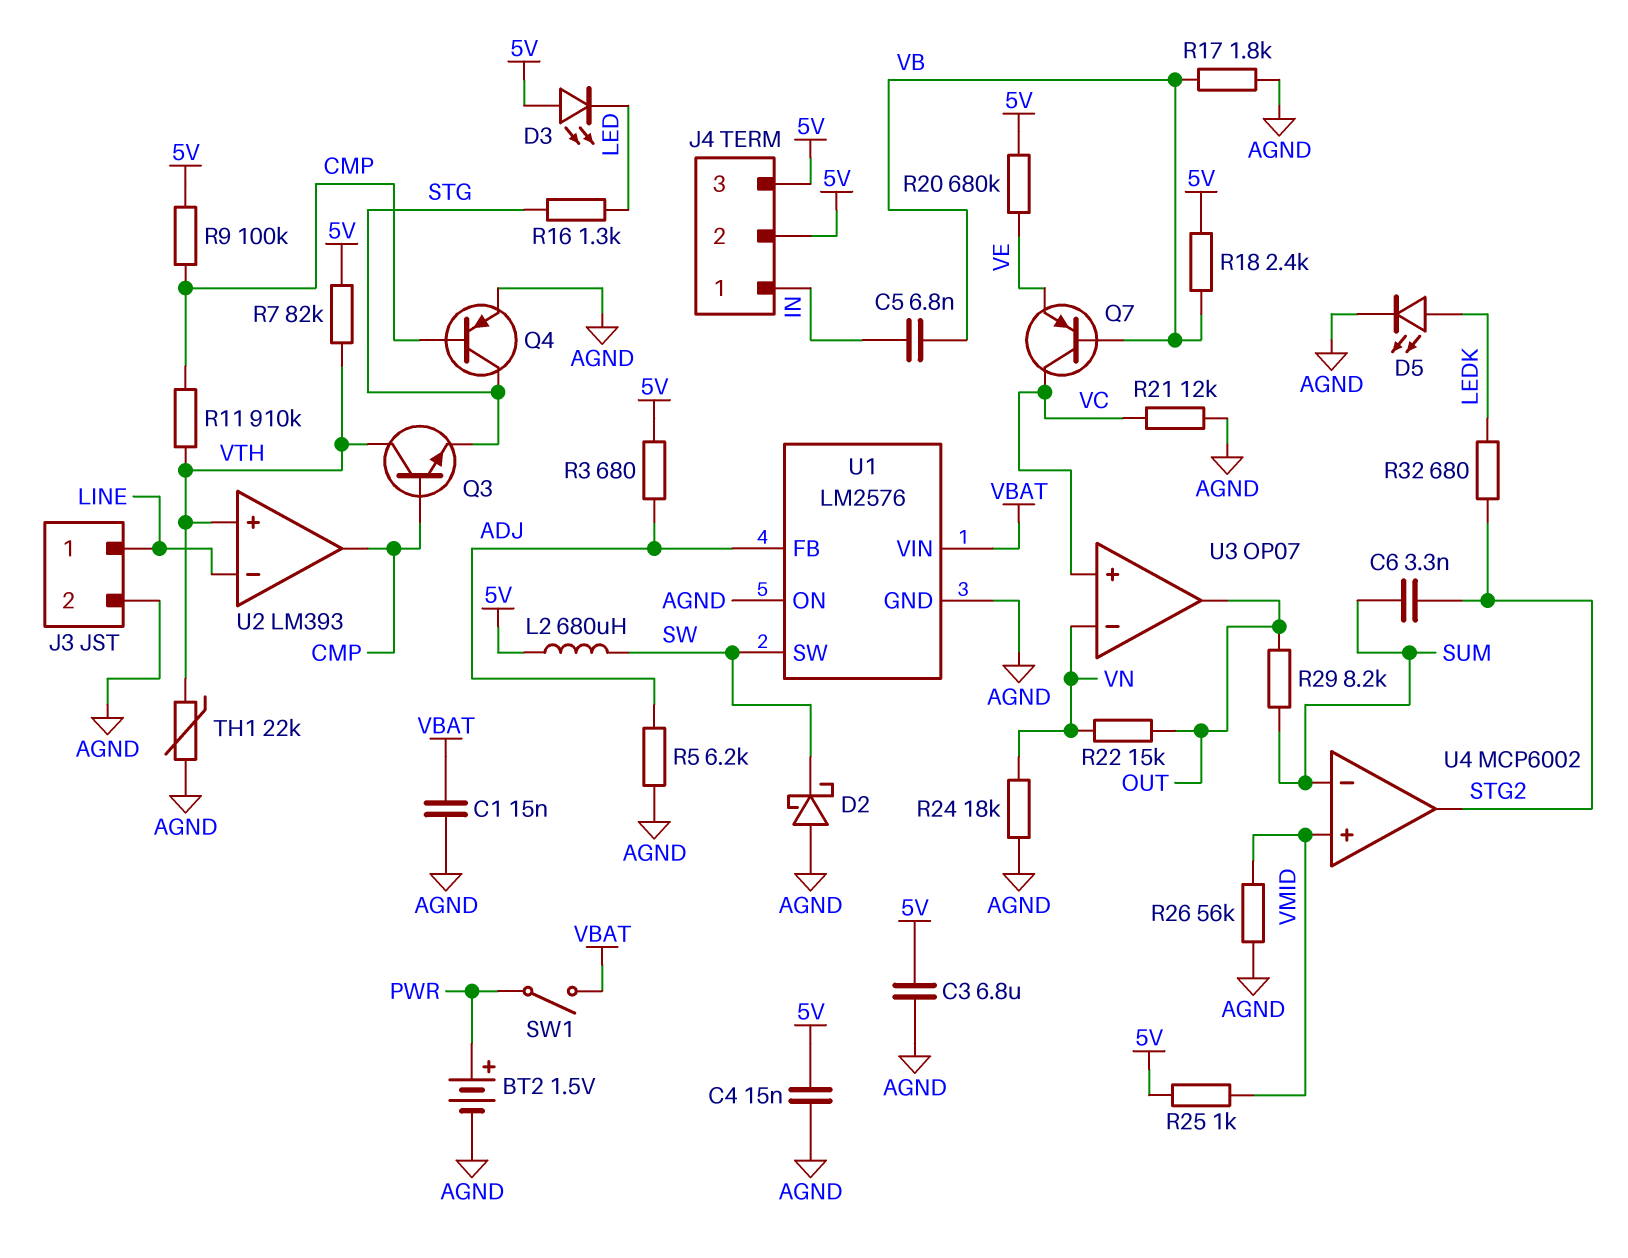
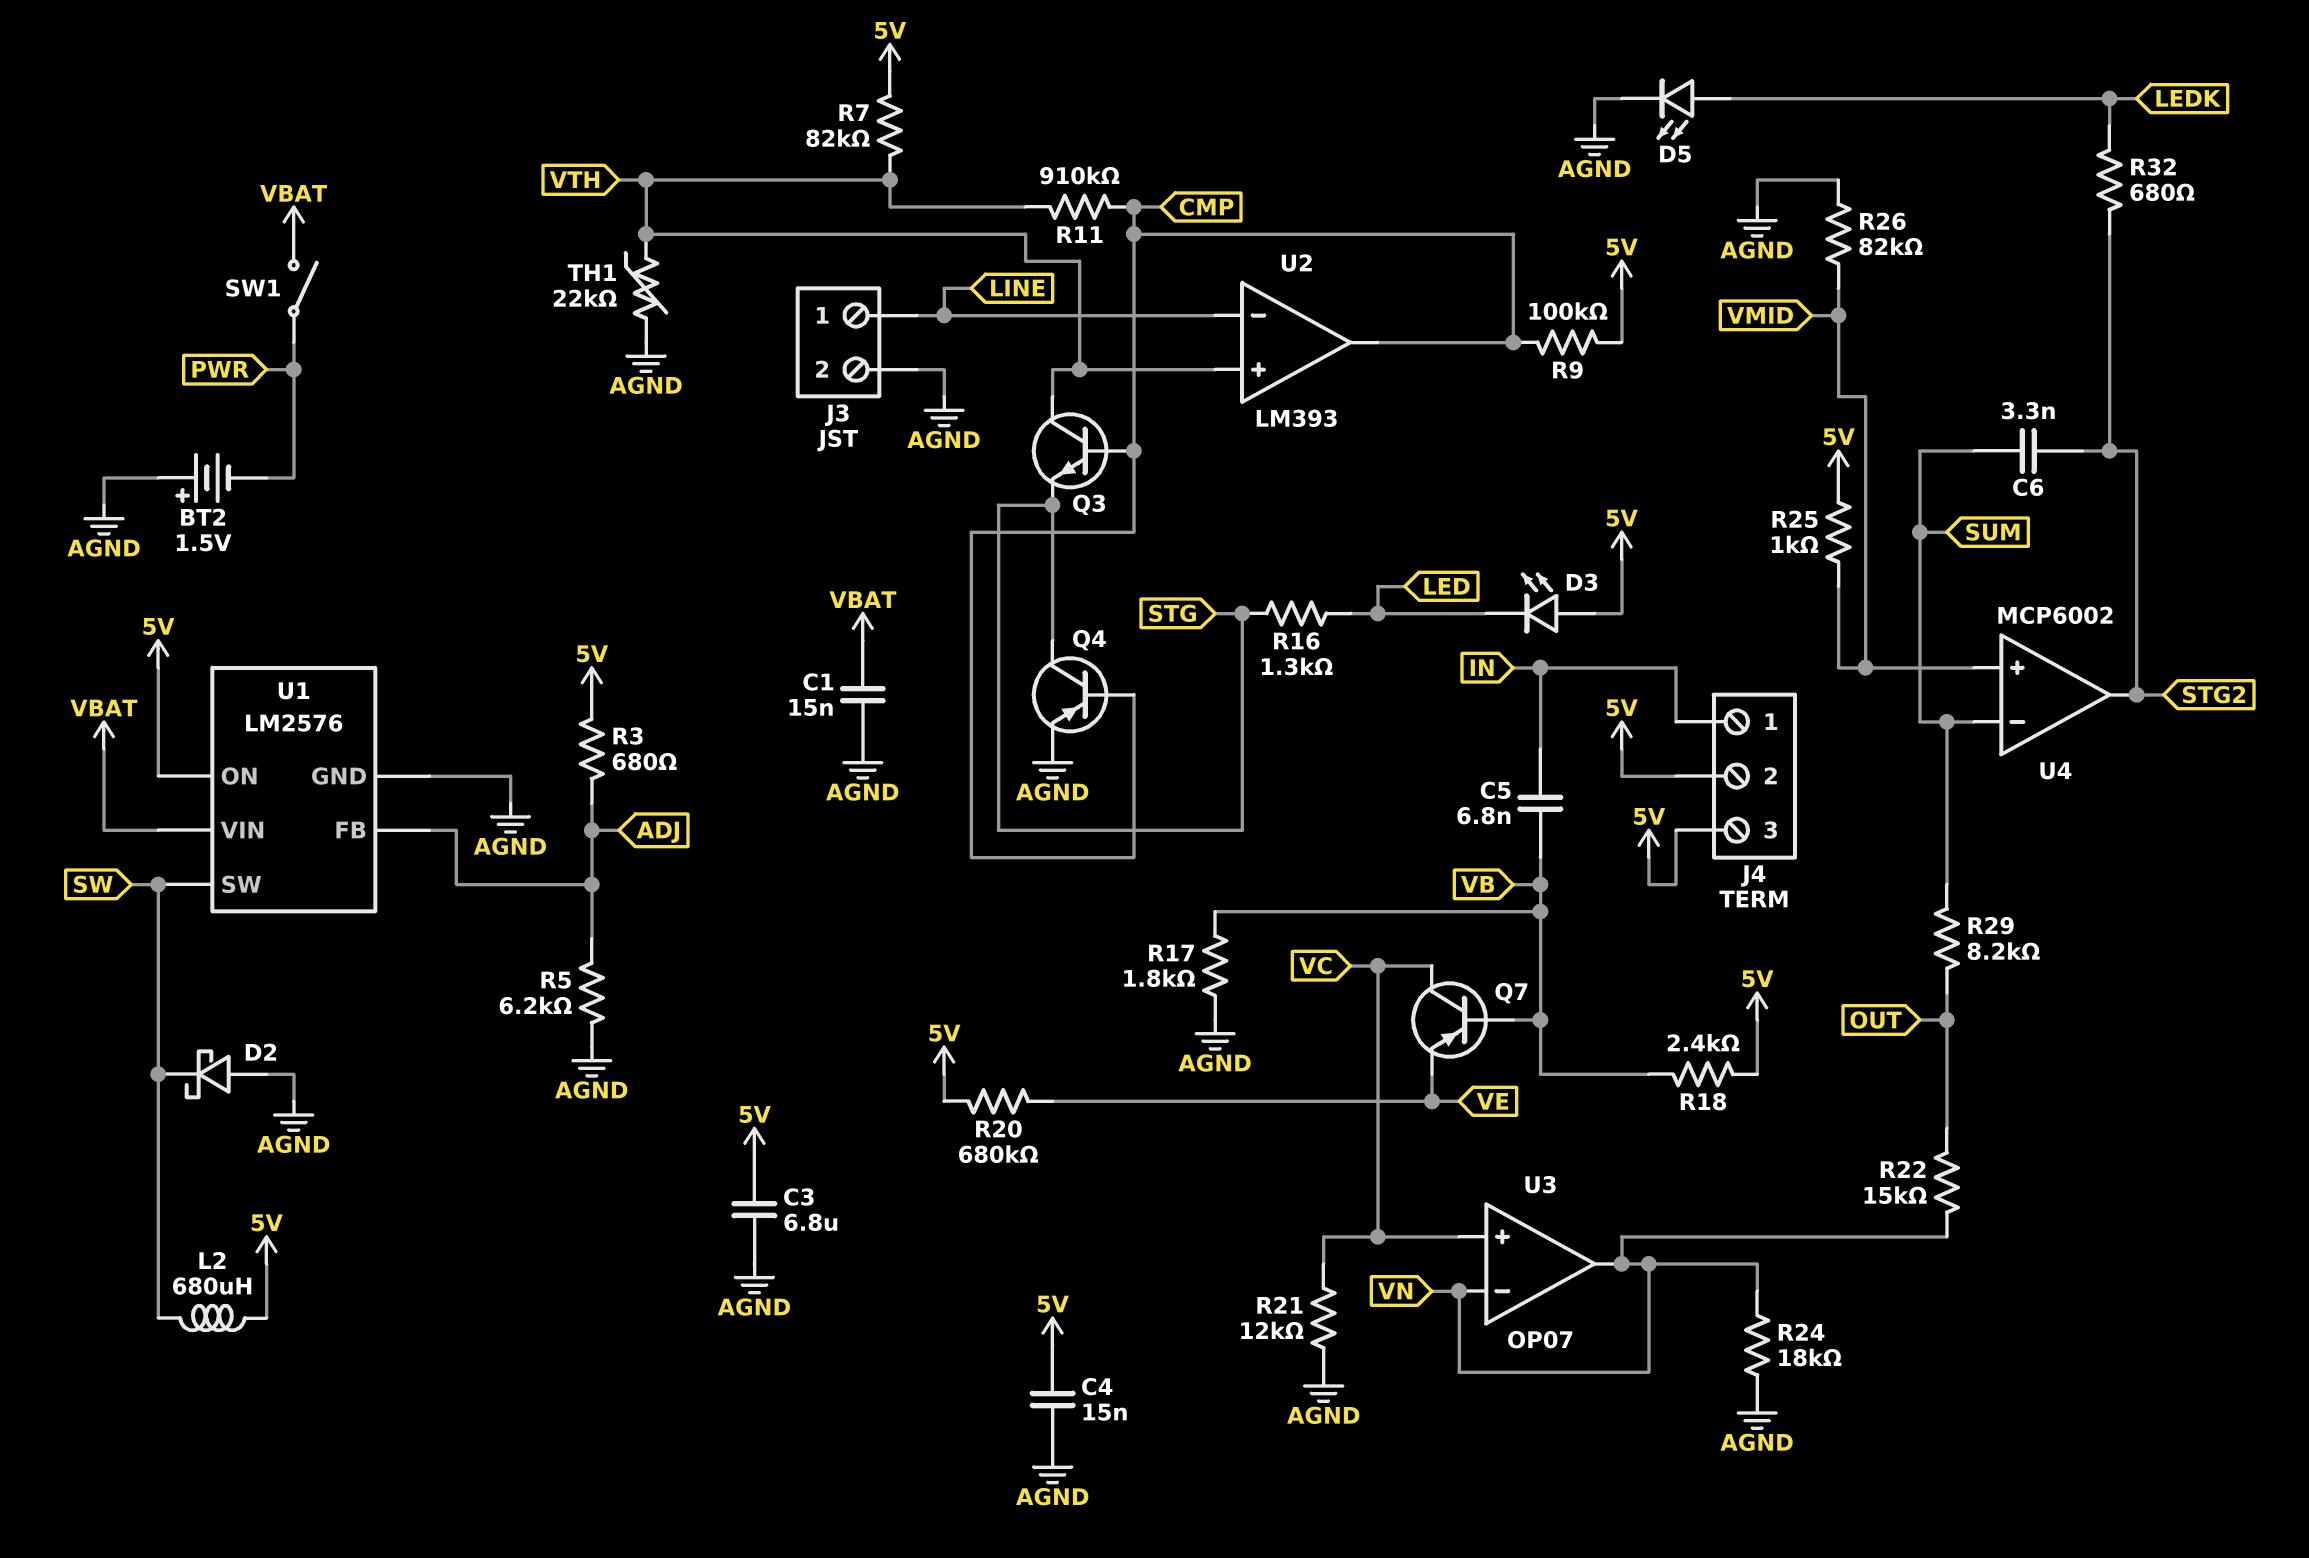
BT2: 1.5V (plus PWR, minus AGND) -> 1.5V (plus AGND, minus PWR)
R26: 56k (AGND, VMID) -> 82k (AGND, VMID)
U1 pin ON: AGND -> 5V
U3 pin out: OUT -> VN

